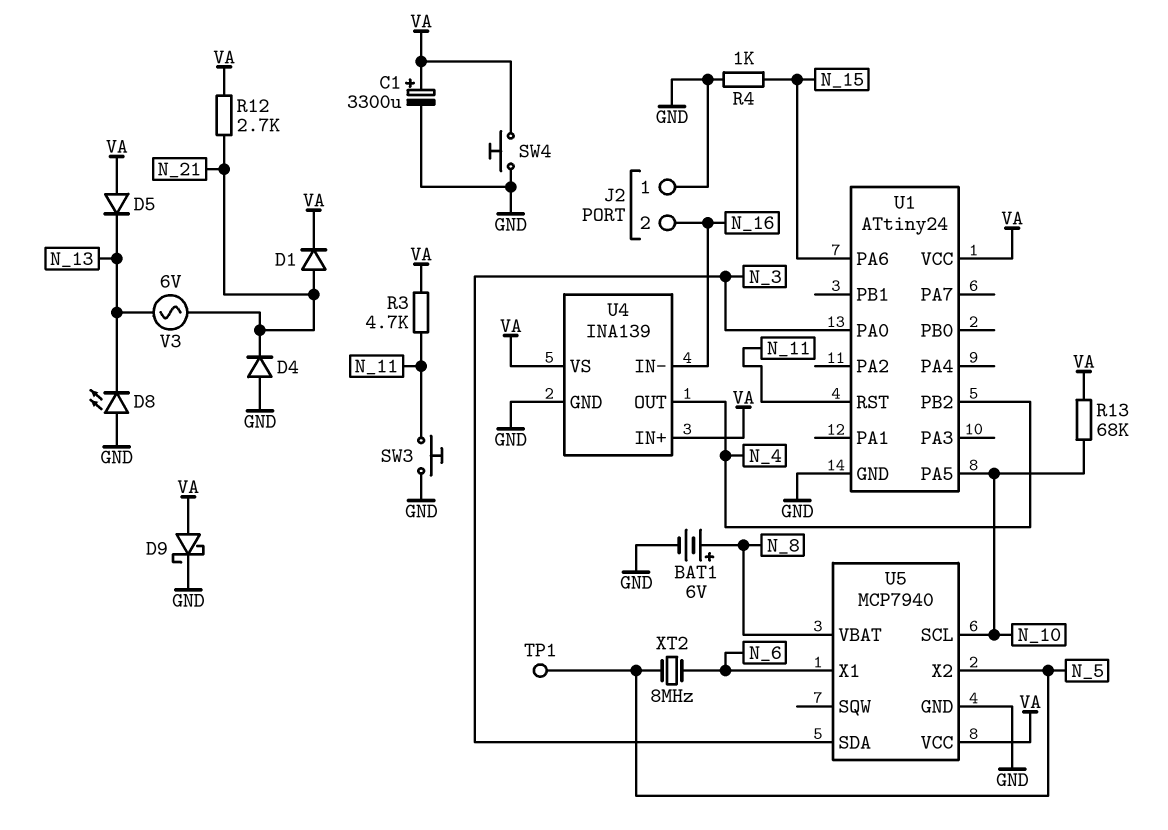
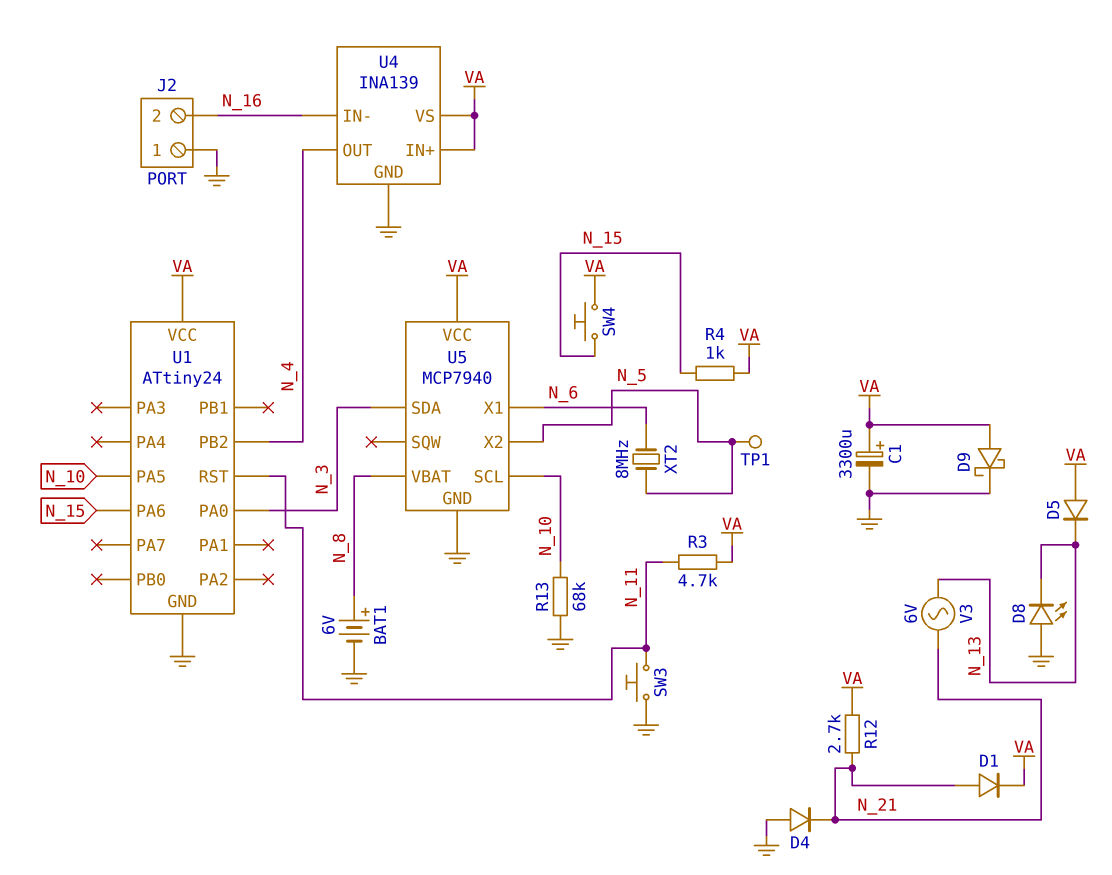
R4: 1k (GND, N_15) -> 1k (N_15, VA)
R13: 68k (N_10, VA) -> 68k (GND, N_10)
SW4: button (GND, VA) -> button (N_15, VA)

